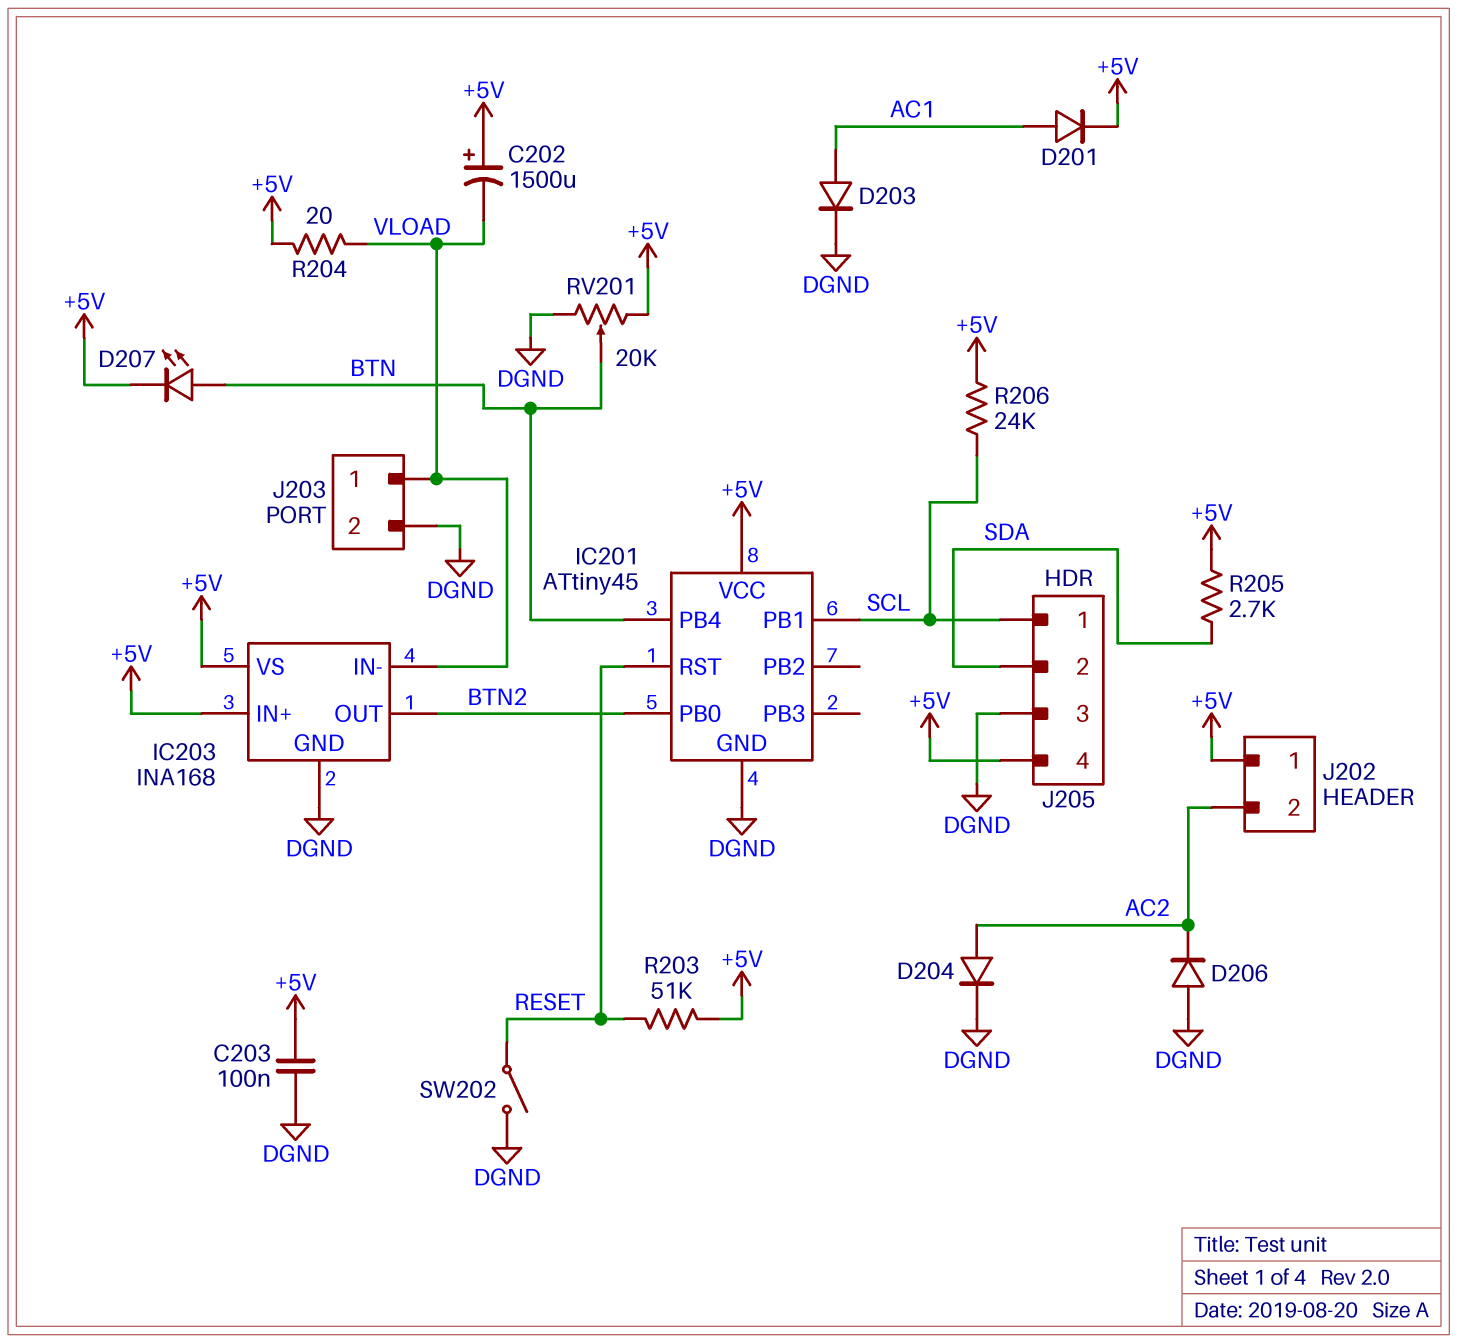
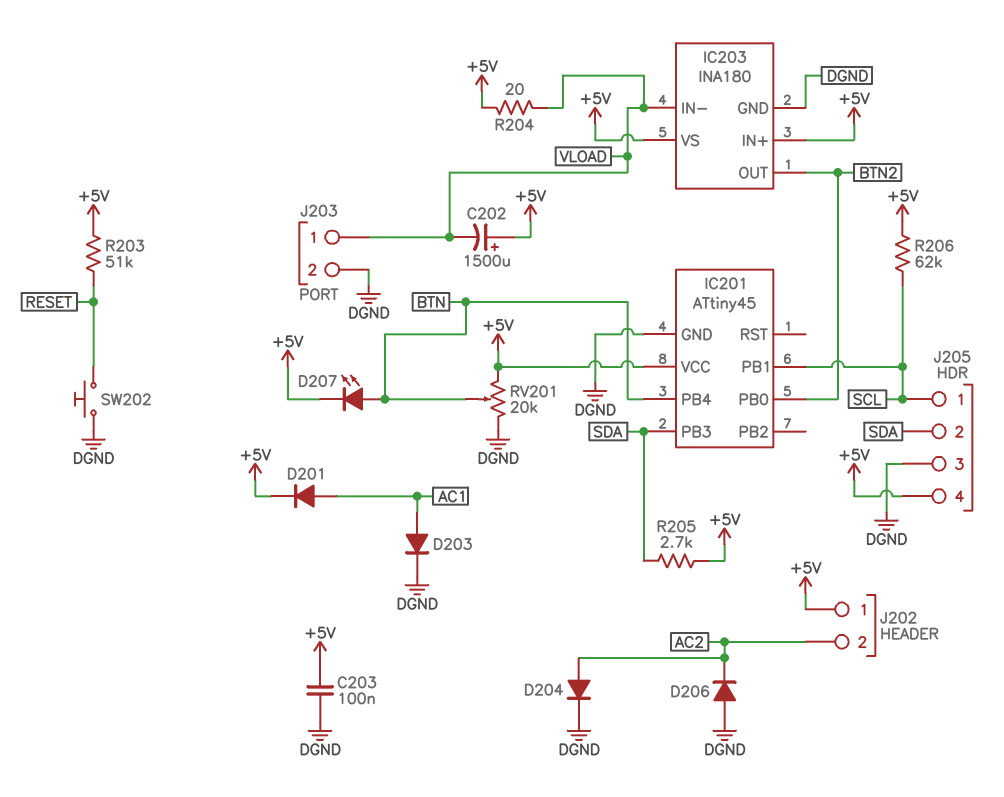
IC201 pin PB3: none -> SDA
IC201 pin RST: RESET -> none
IC203: INA168 -> INA180
R206: 24k (+5V, SCL) -> 62k (+5V, SCL)
SW202: switch (DGND, RESET) -> button (DGND, RESET)

